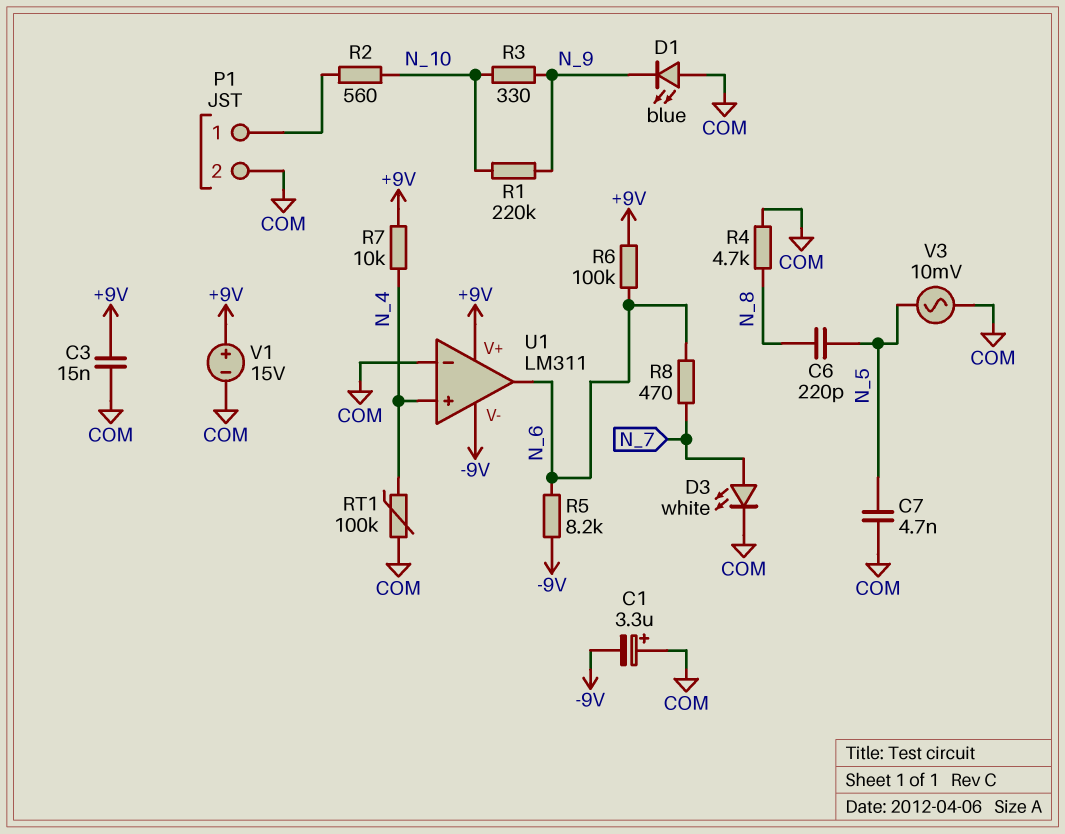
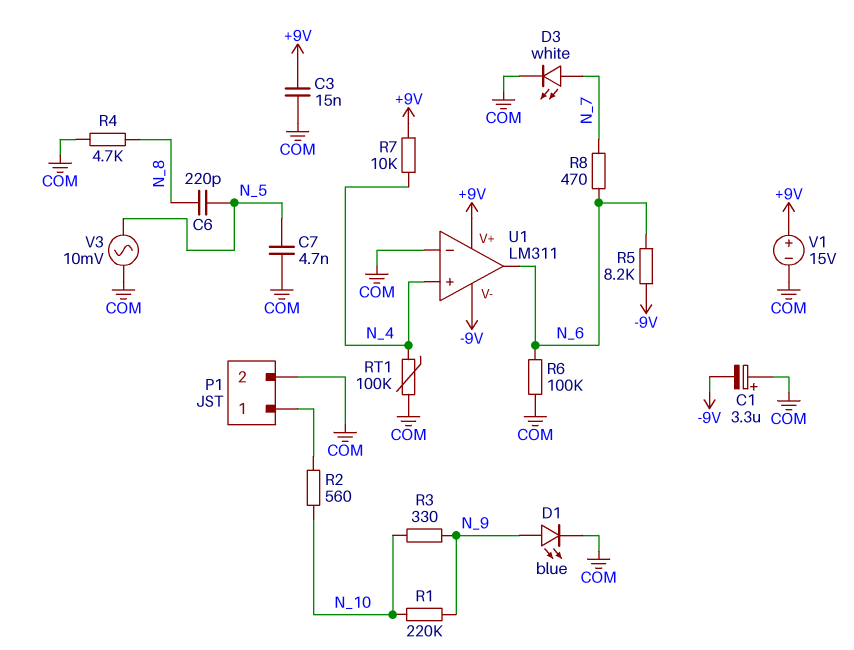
D1: LED blue (A COM, K N_9) -> LED blue (A N_9, K COM)
R6: 100k (+9V, N_6) -> 100k (COM, N_6)

